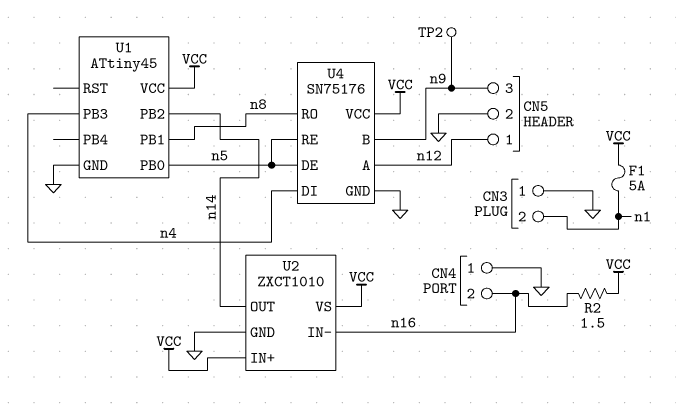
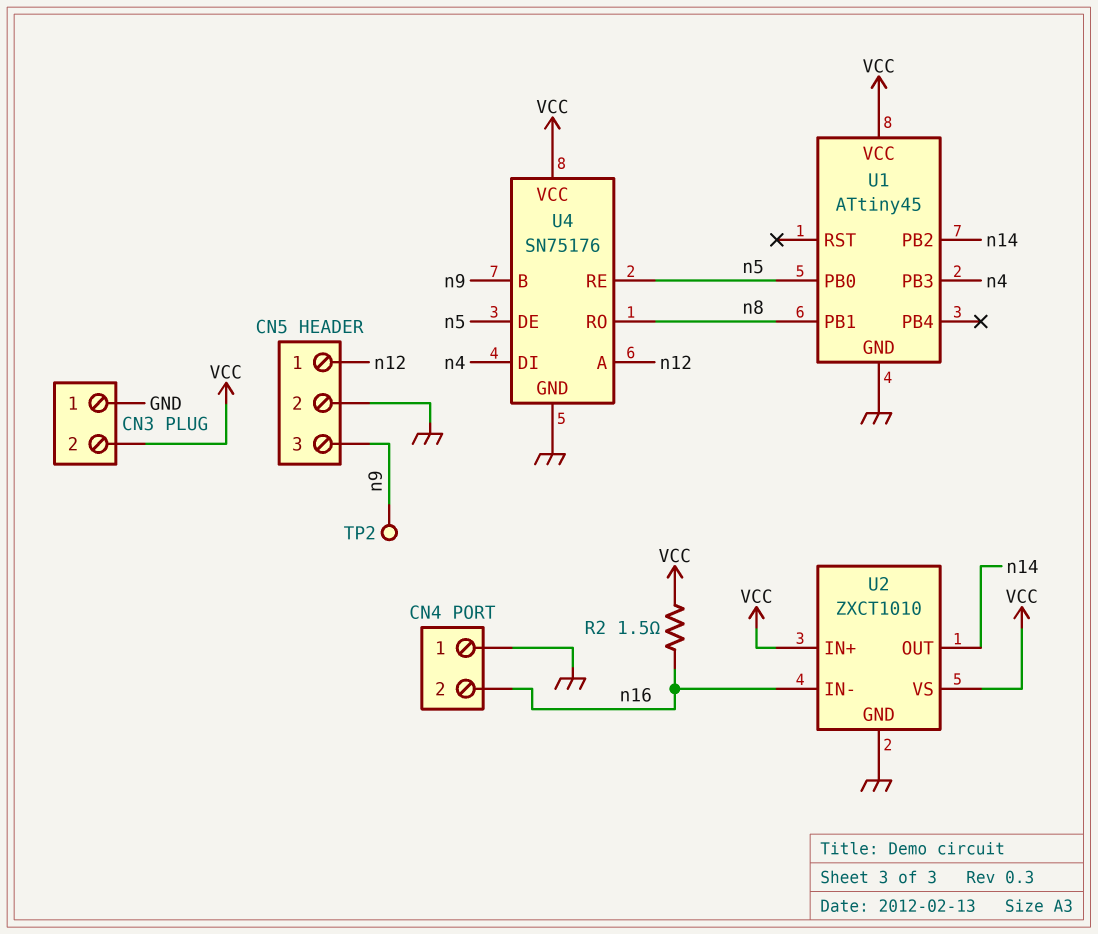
CN3 pin 2: n1 -> VCC
F1: 5A (VCC, n1) -> none

